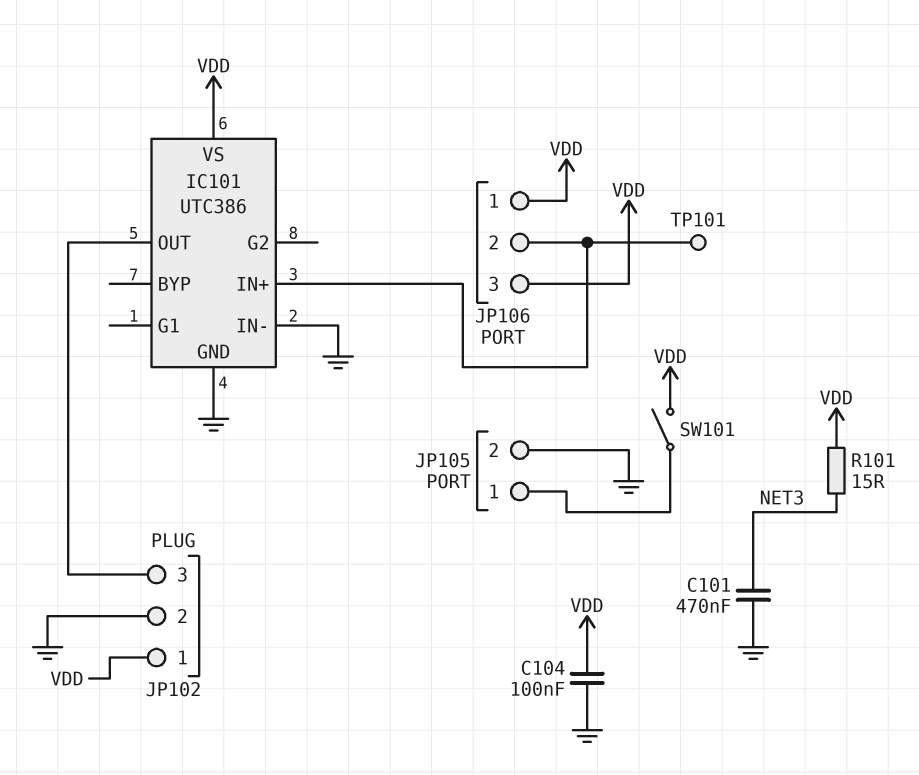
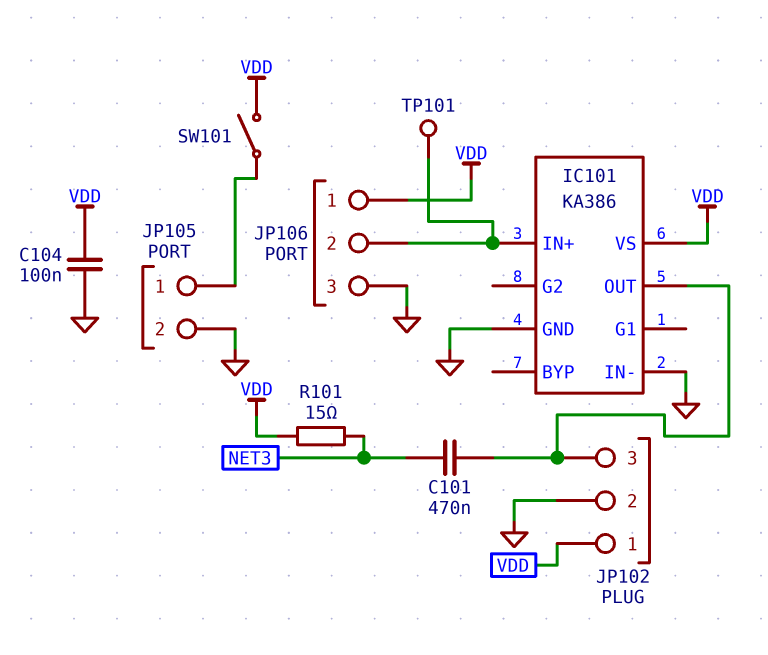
C101: 470nF (GND, NET3) -> 470nF (IC101/OUT, NET3)
IC101: UTC386 -> KA386
JP106 pin 3: VDD -> GND

